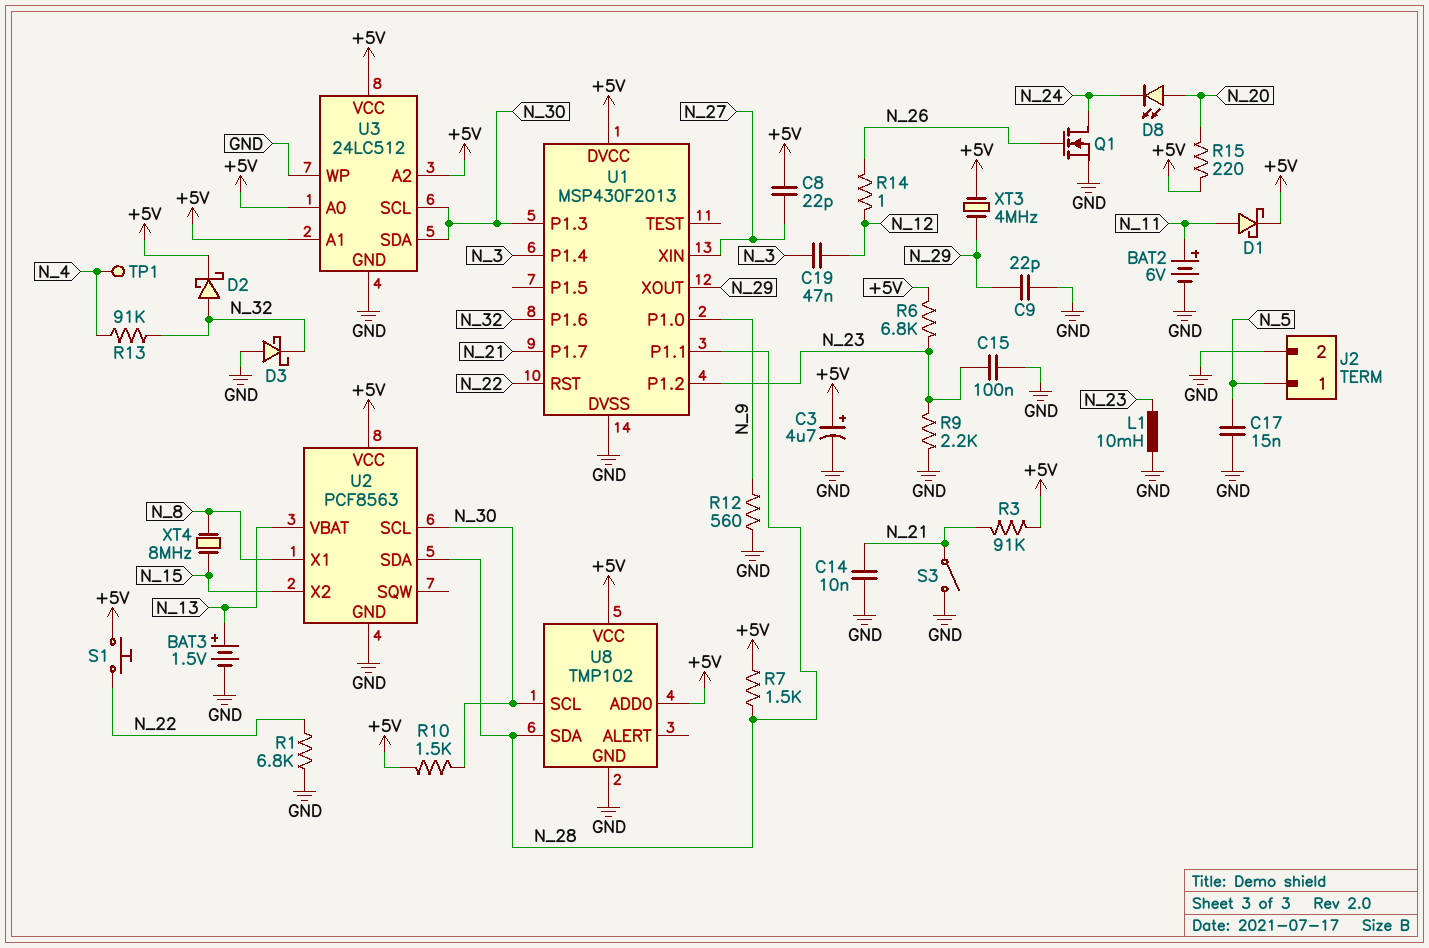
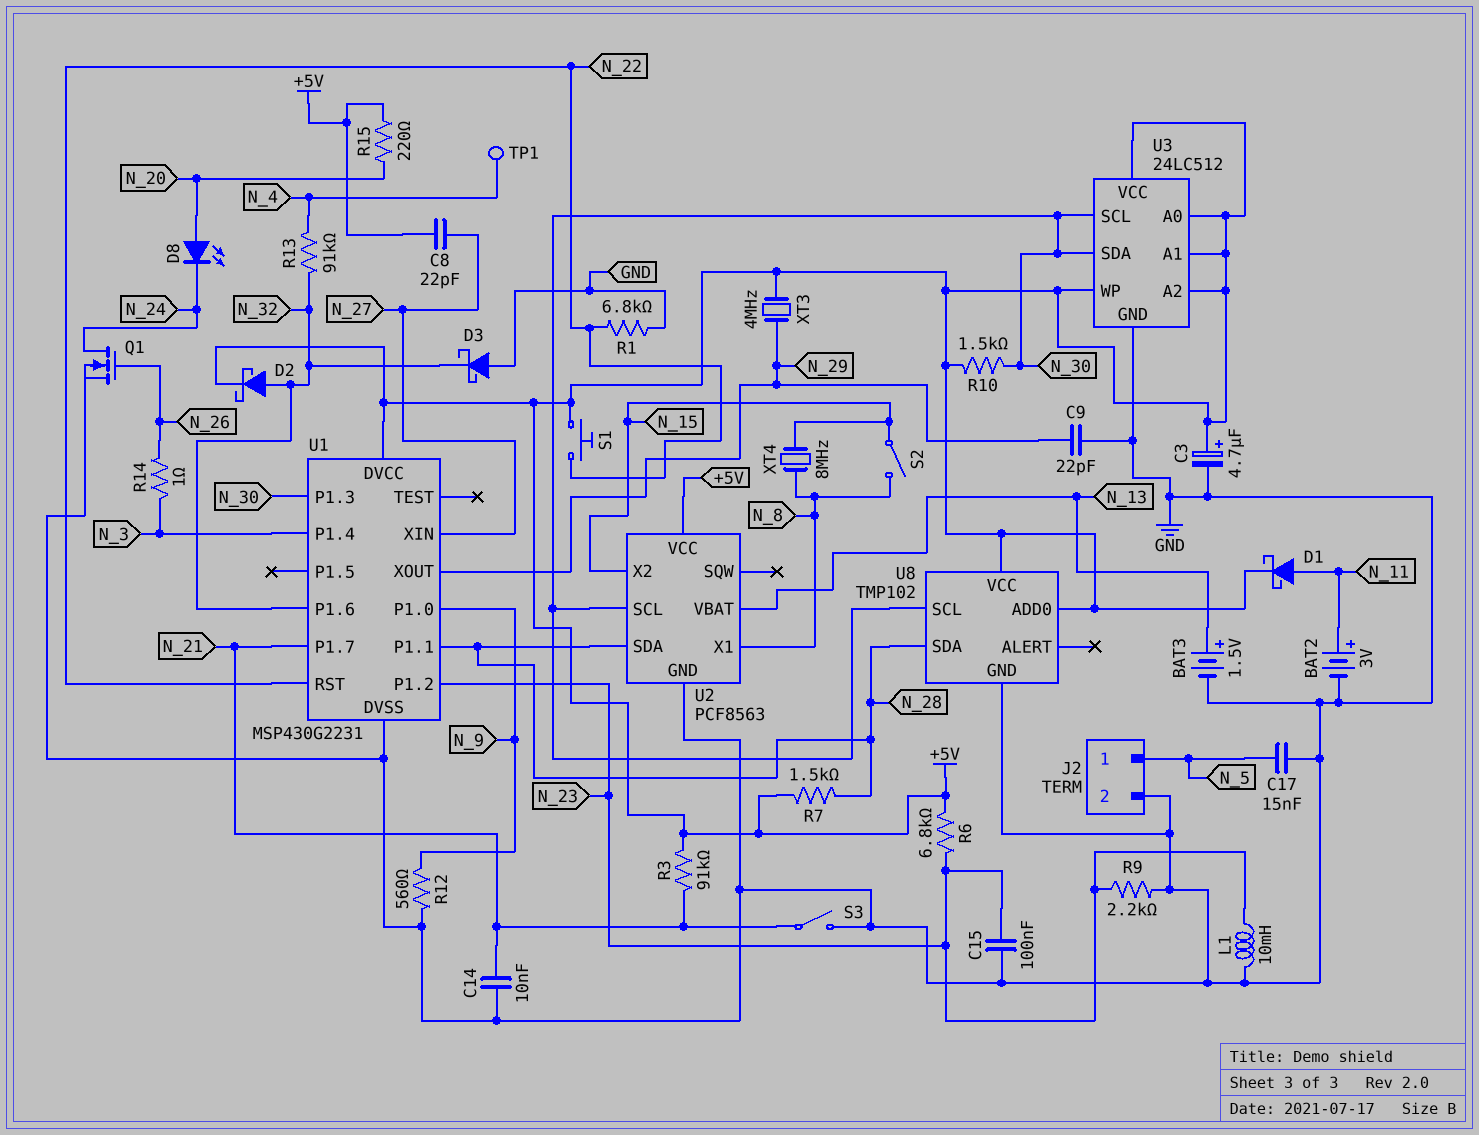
BAT2: 6V (plus N_11, minus GND) -> 3V (plus N_11, minus GND)
C19: 47nF (N_3, N_12) -> none
R14: 1 (N_12, N_26) -> 1 (N_3, N_26)
S2: none -> switch (N_8, N_15)
U1: MSP430F2013 -> MSP430G2231
U3 pin WP: GND -> +5V

